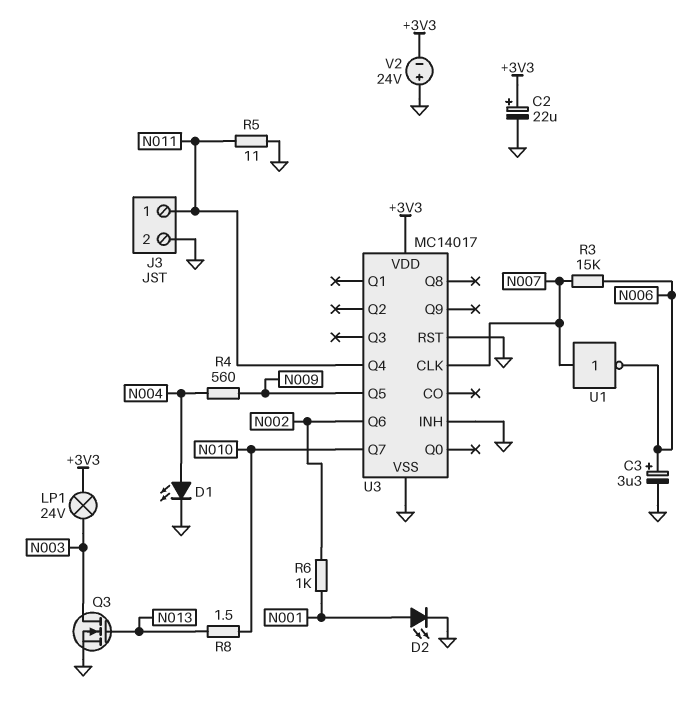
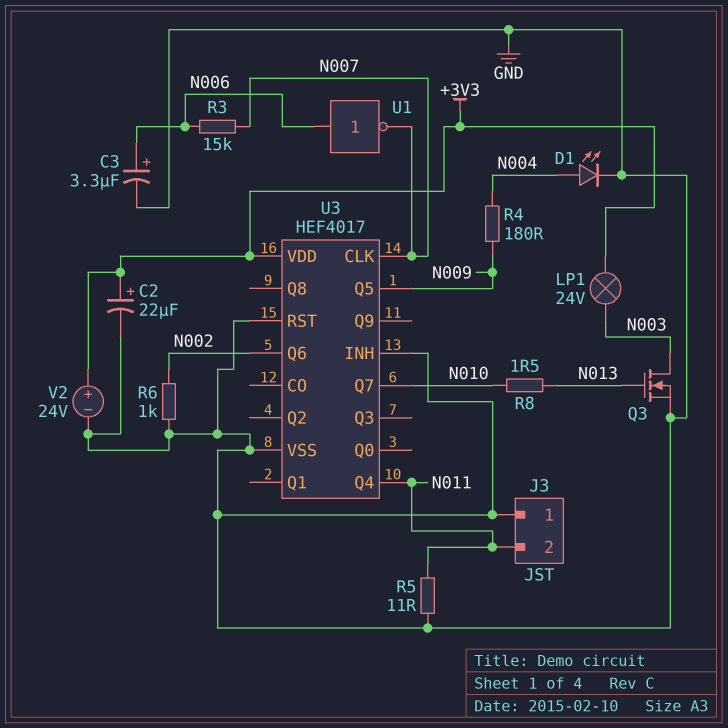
D2: LED (A N001, K GND) -> none
J3 pin 1: N011 -> GND
J3 pin 2: GND -> N011
R4: 560 (N004, N009) -> 180 (N004, N009)
R6: 1k (N001, N002) -> 1k (GND, N002)
U1: NOT (in N007, out N006) -> NOT (in N006, out N007)
U3: MC14017 -> HEF4017
V2: 24V (plus GND, minus +3V3) -> 24V (plus +3V3, minus GND)

